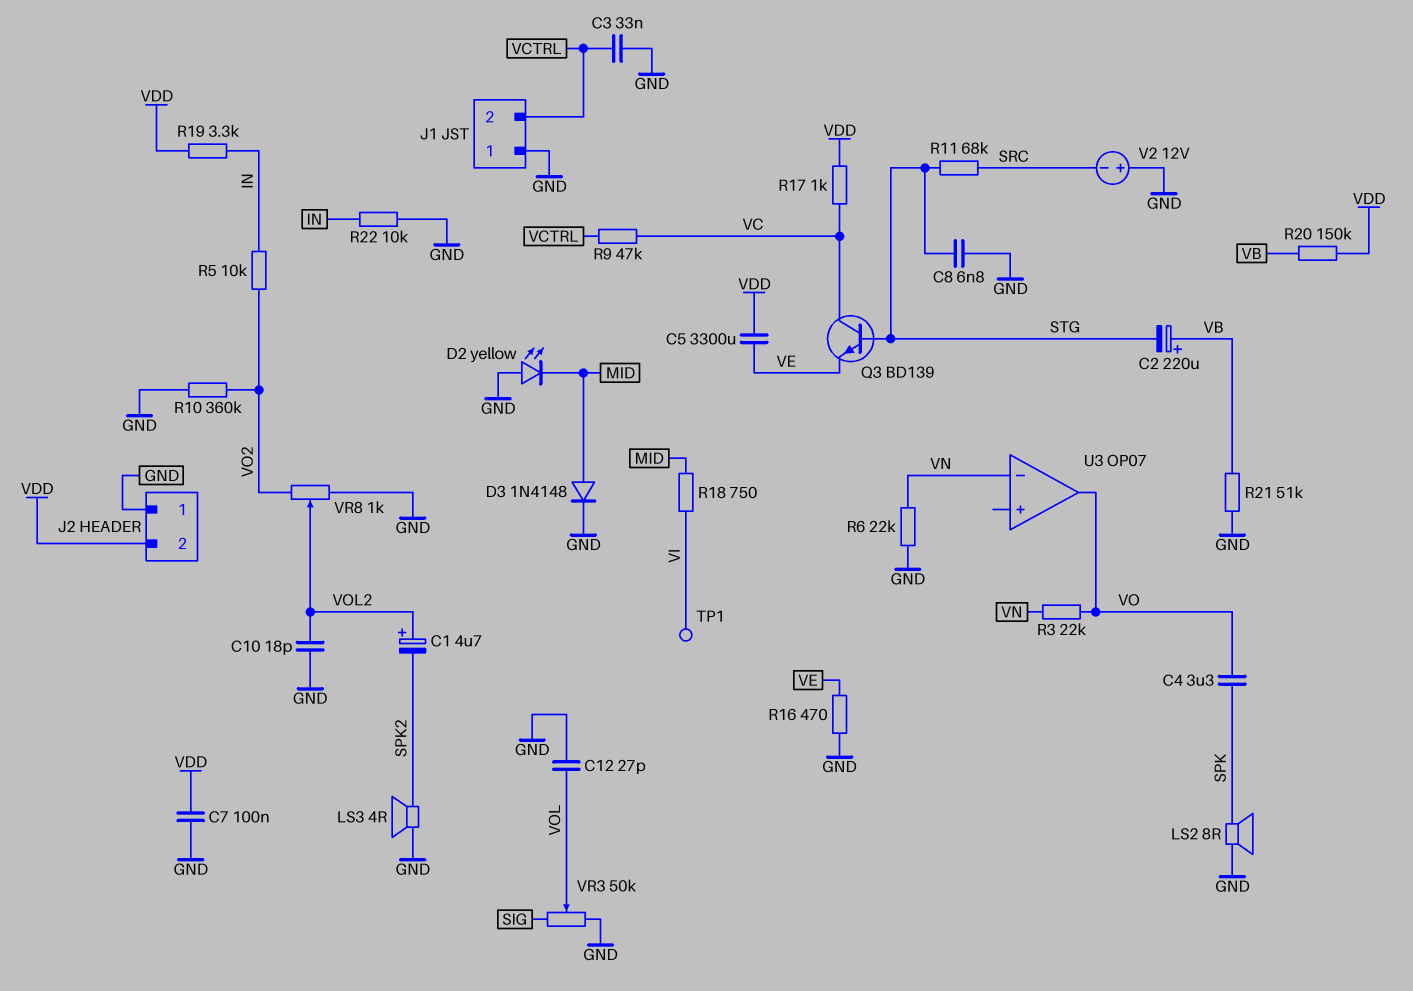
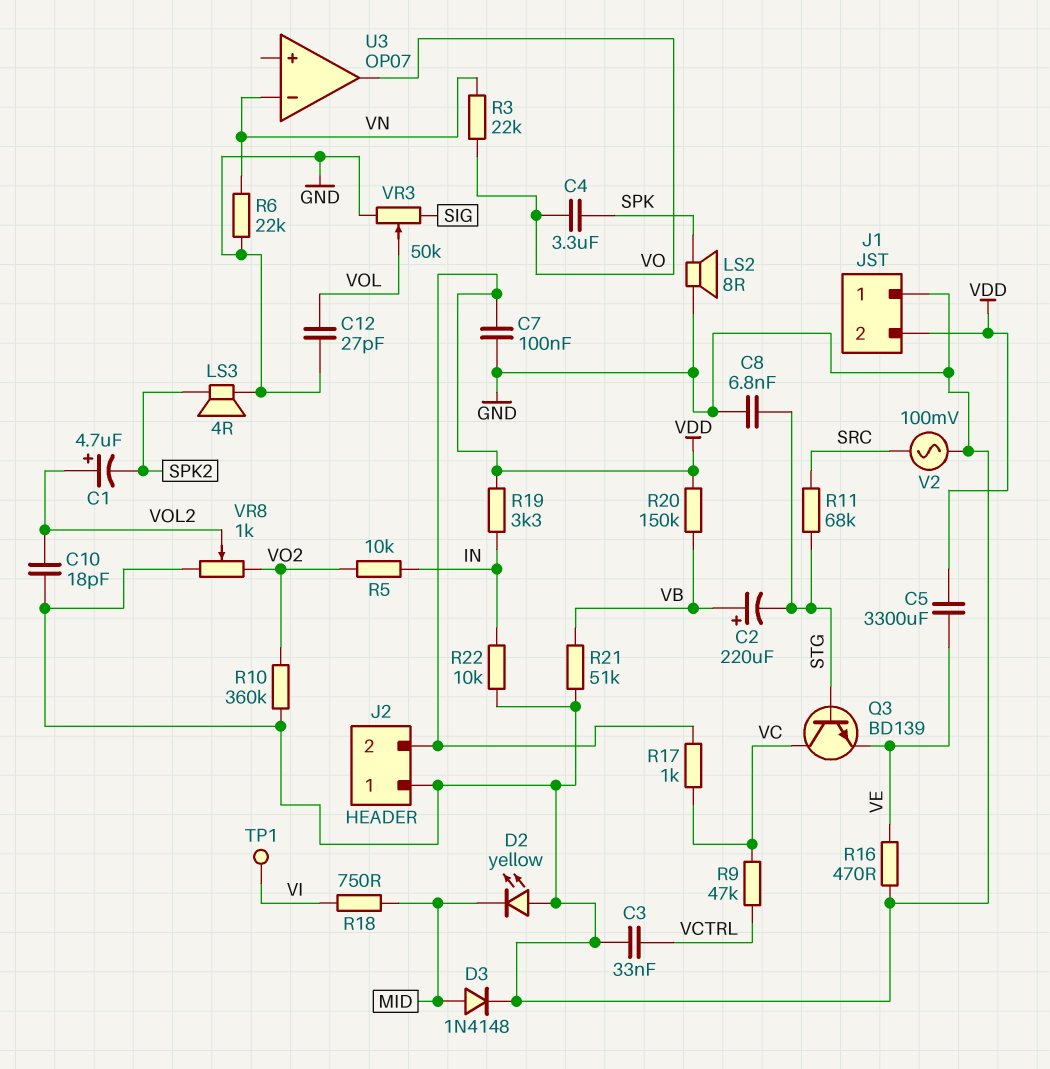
J1 pin 2: VCTRL -> VDD
V2: 12V (plus GND, minus SRC) -> AC 100mV (GND, SRC)

